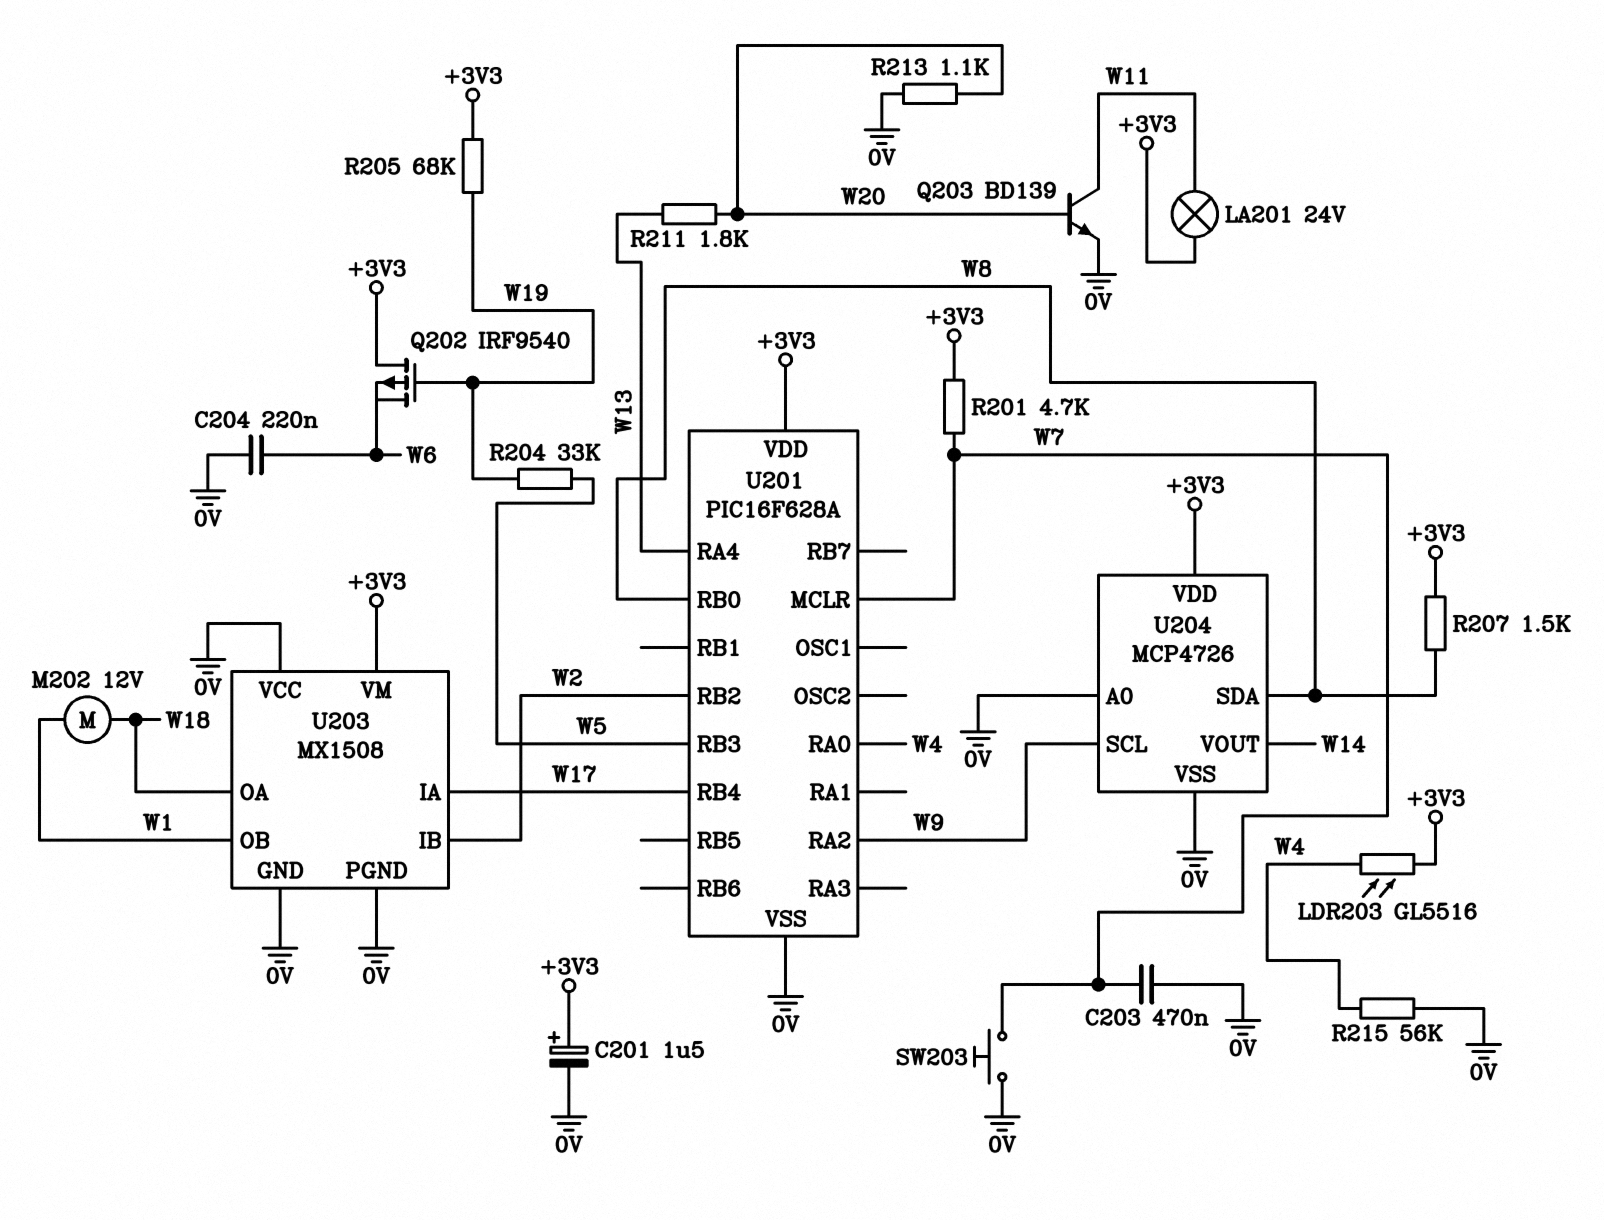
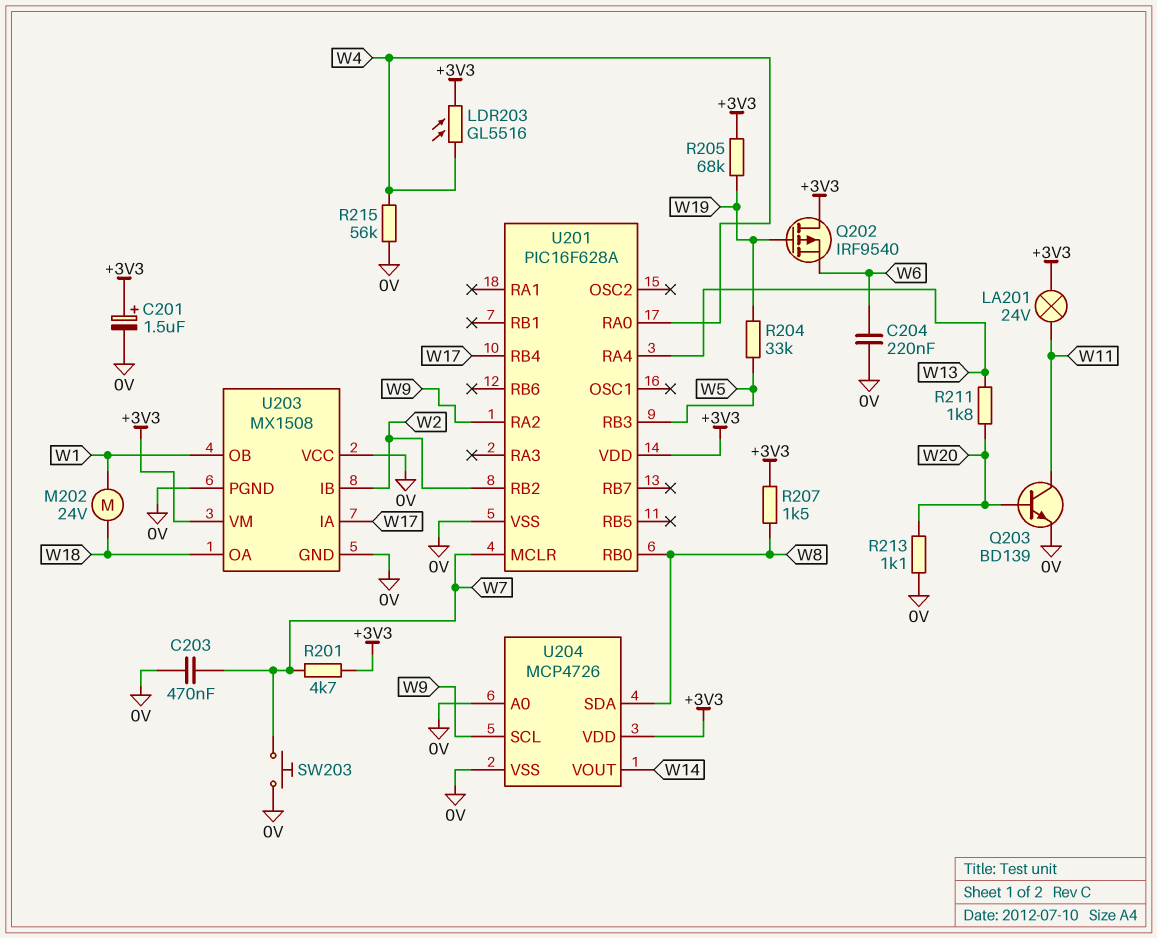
M202: motor 12V (W1, W18) -> motor 24V (W1, W18)

